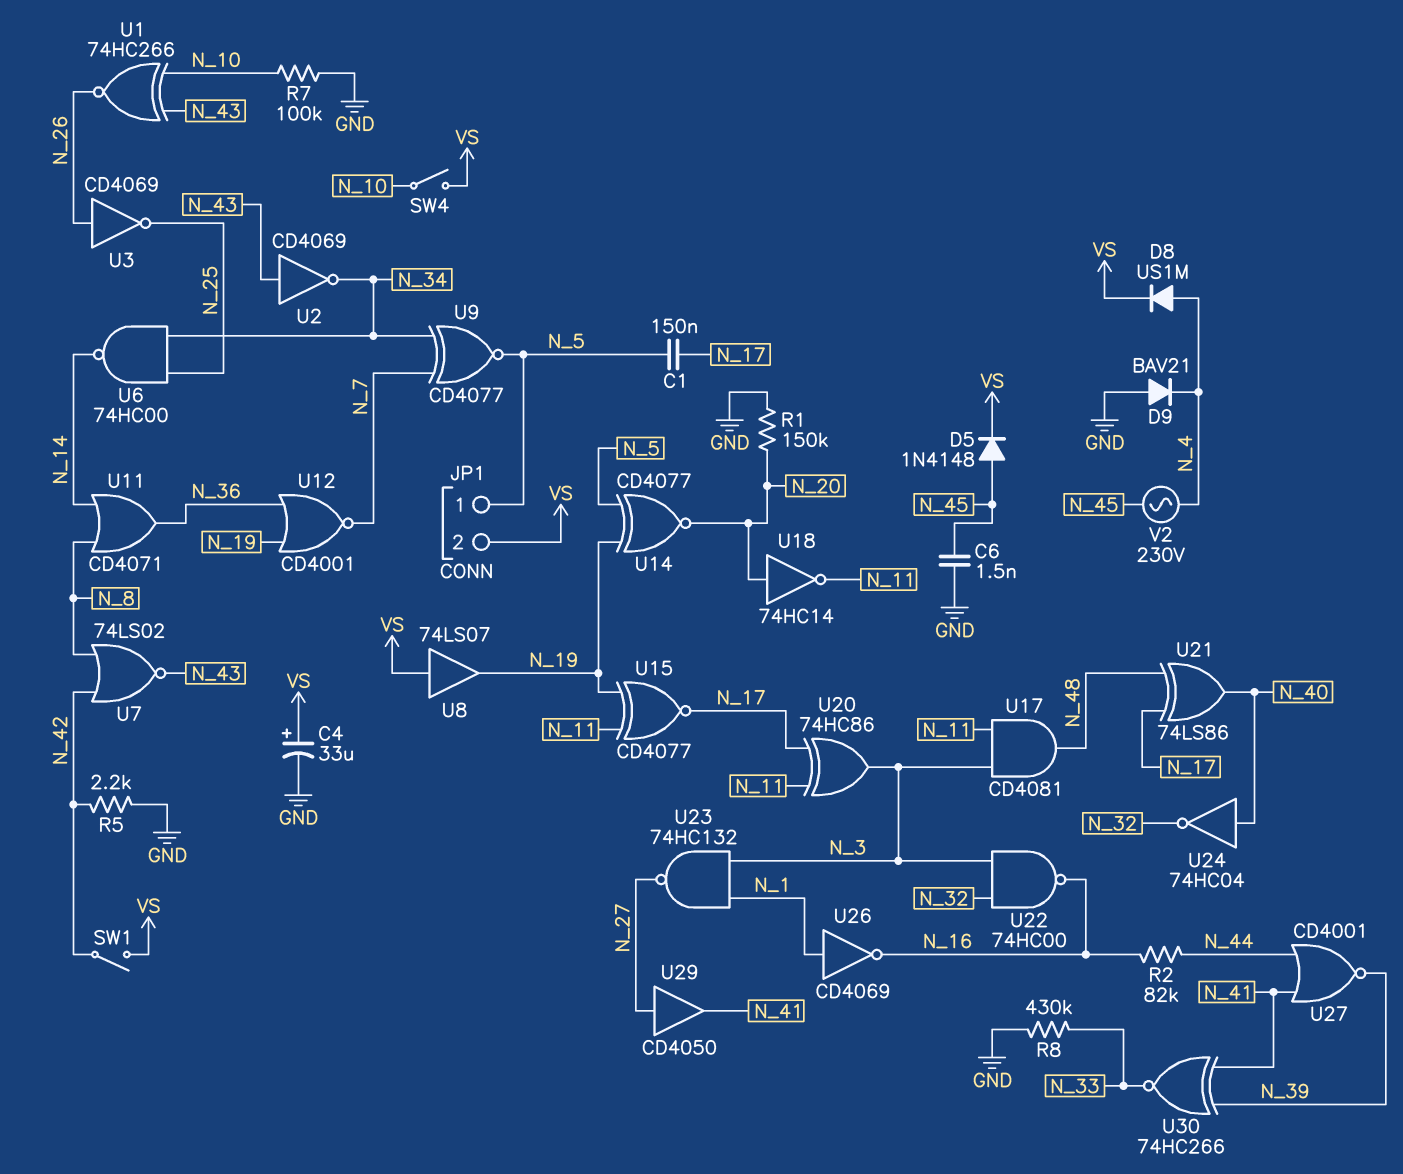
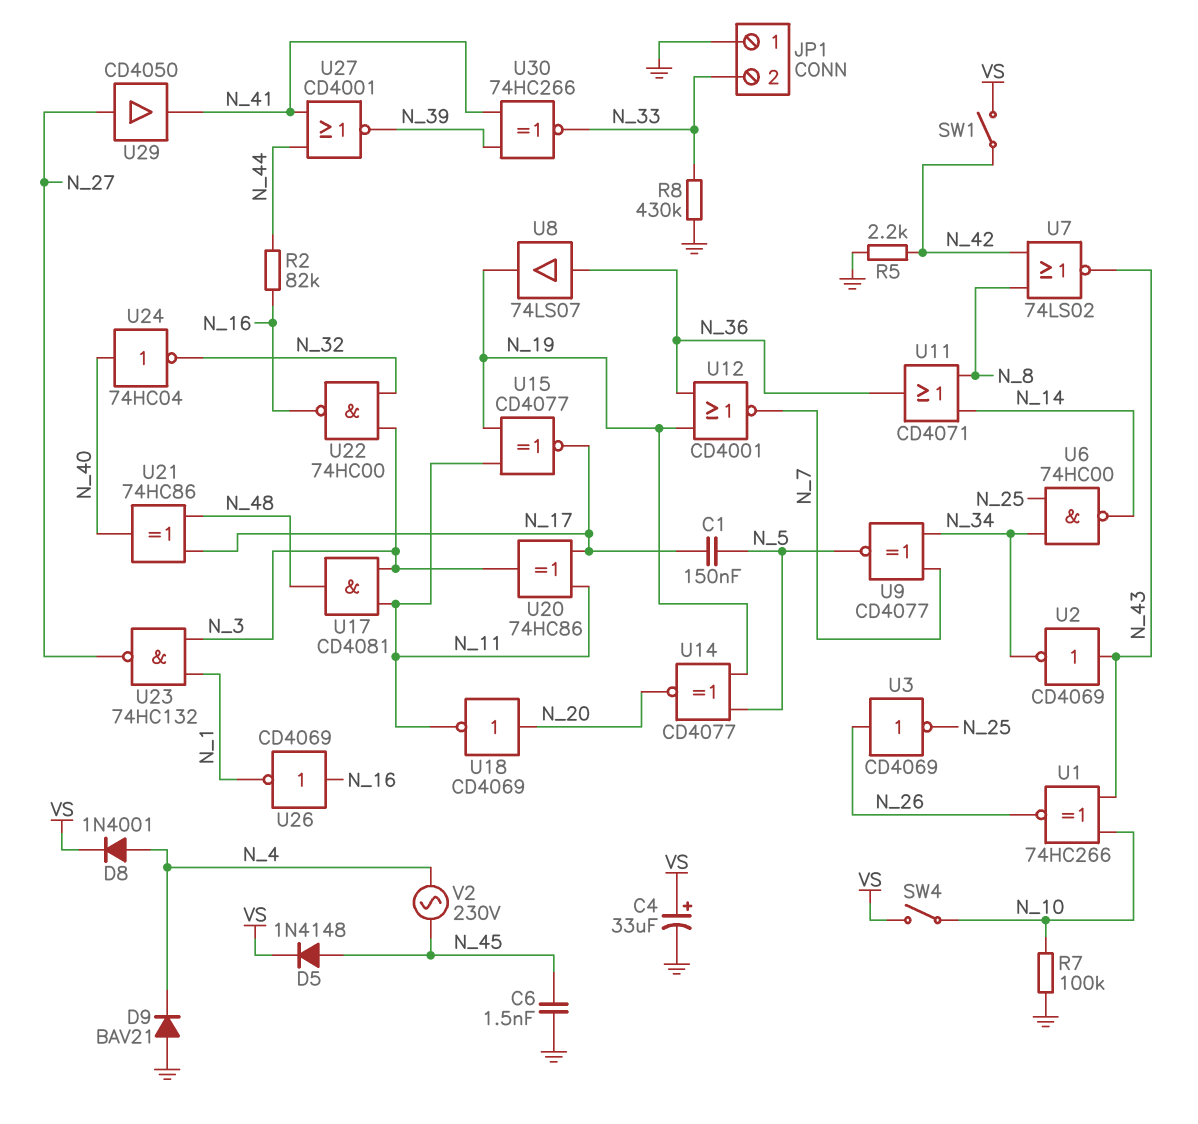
D8: diode US1M (A N_4, K VS) -> diode 1N4001 (A N_4, K VS)
JP1 pin 1: N_5 -> GND
JP1 pin 2: VS -> N_33
R1: 150k (GND, N_20) -> none
U8: buffer 74LS07 (in VS, out N_19) -> buffer 74LS07 (in N_36, out N_19)
U18: NOT 74HC14 (in N_20, out N_11) -> NOT CD4069 (in N_20, out N_11)
U21: XOR 74LS86 (in N_17, in N_48, out N_40) -> XOR 74HC86 (in N_17, in N_48, out N_40)
U26: NOT CD4069 (in N_1, out N_16) -> NOT CD4069 (in N_16, out N_1)

